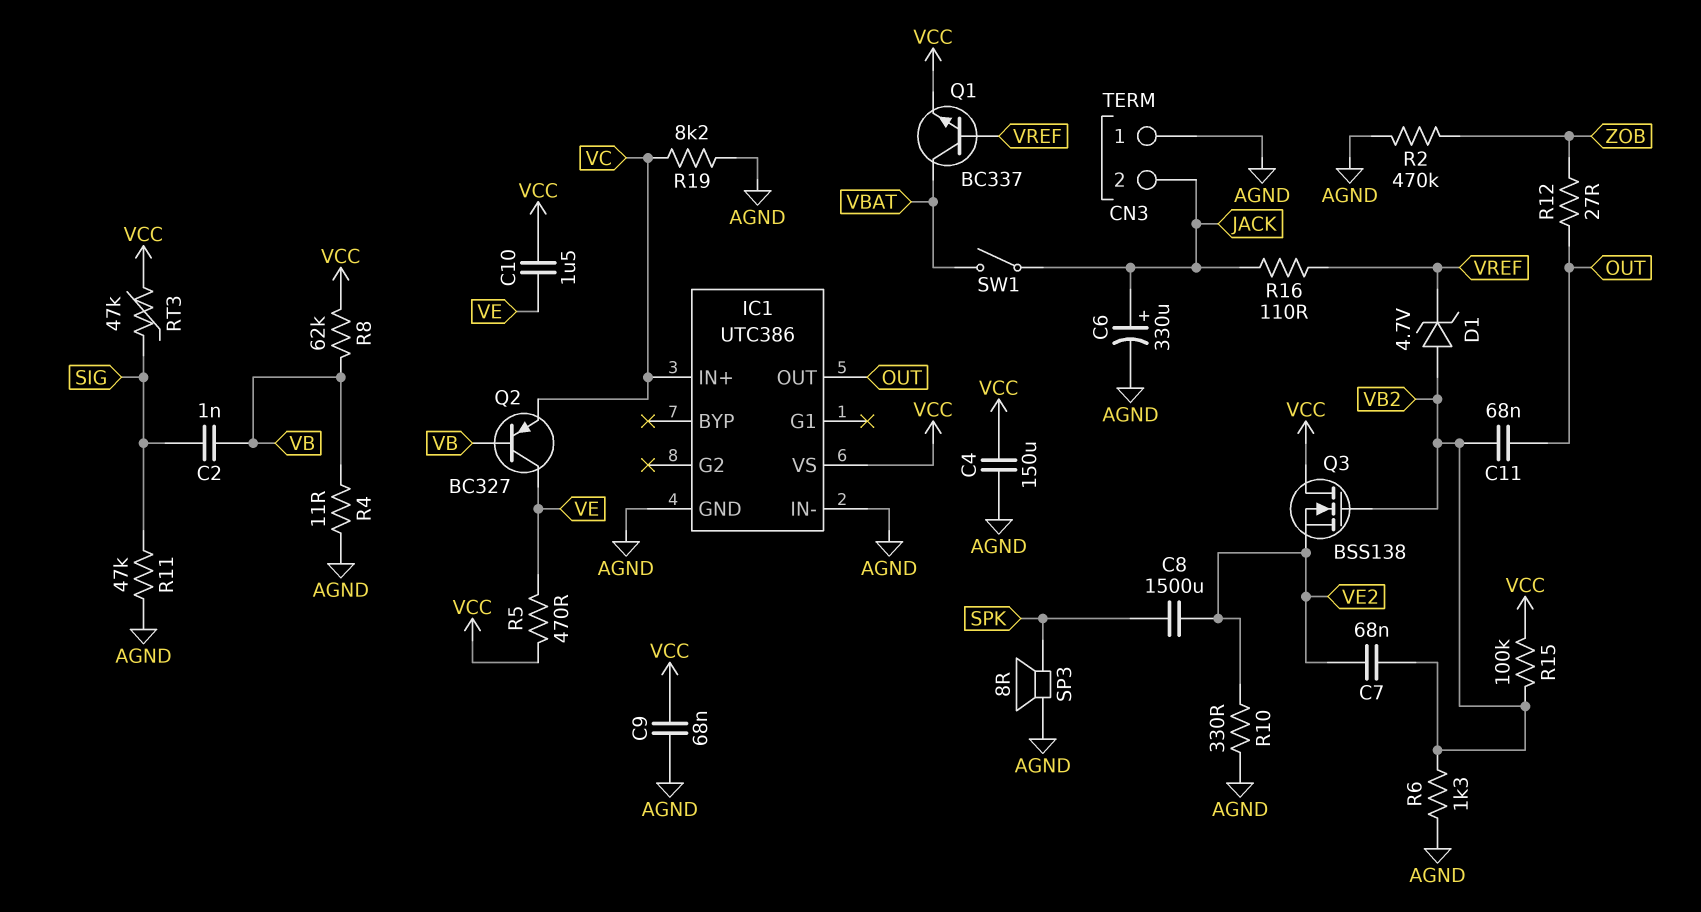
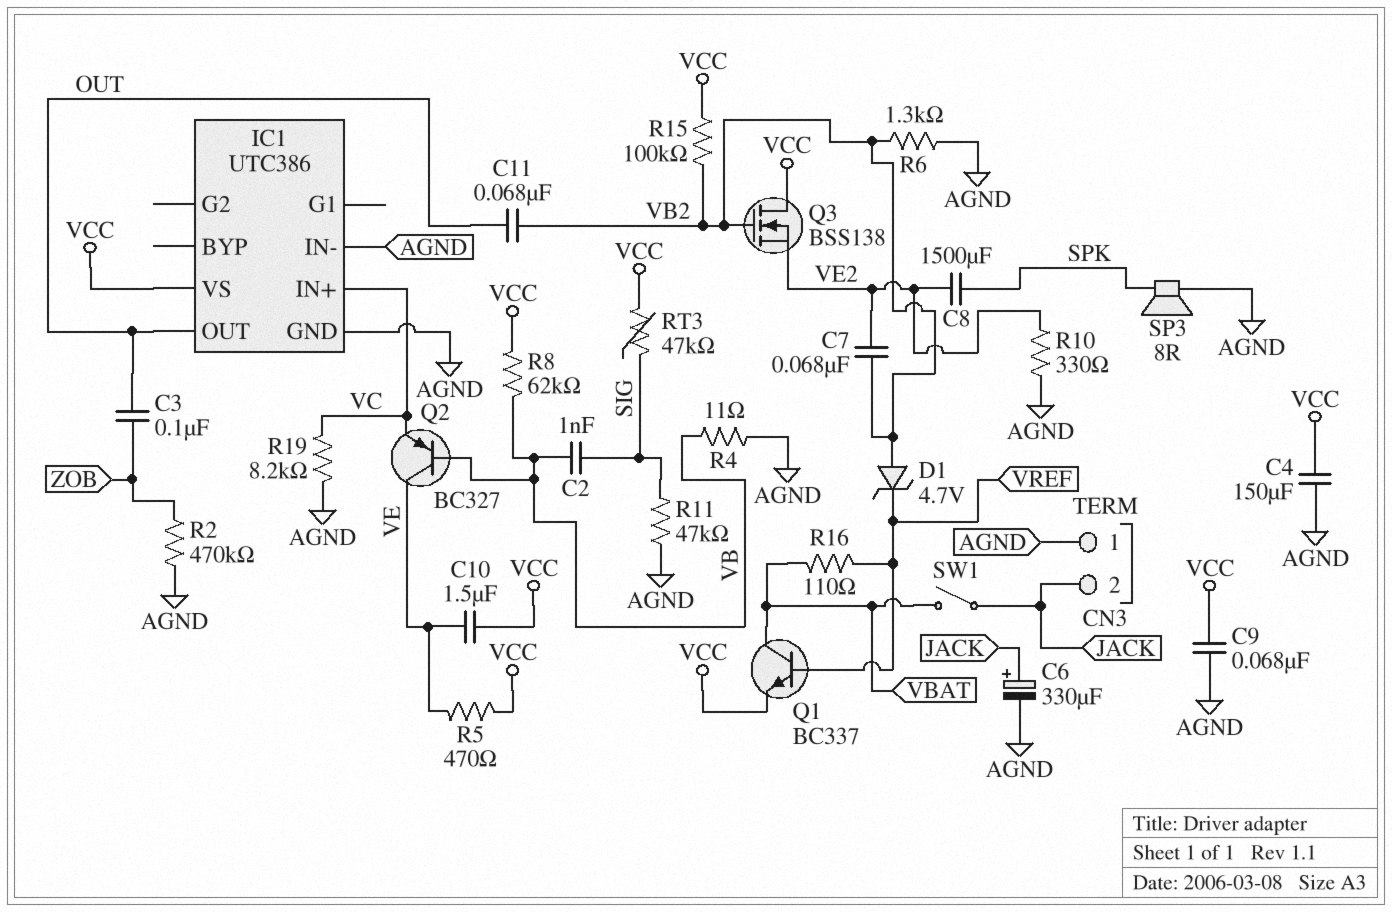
C3: none -> 100nF (OUT, ZOB)
R12: 27 (OUT, ZOB) -> none
R16: 110 (JACK, VREF) -> 110 (VBAT, VREF)

